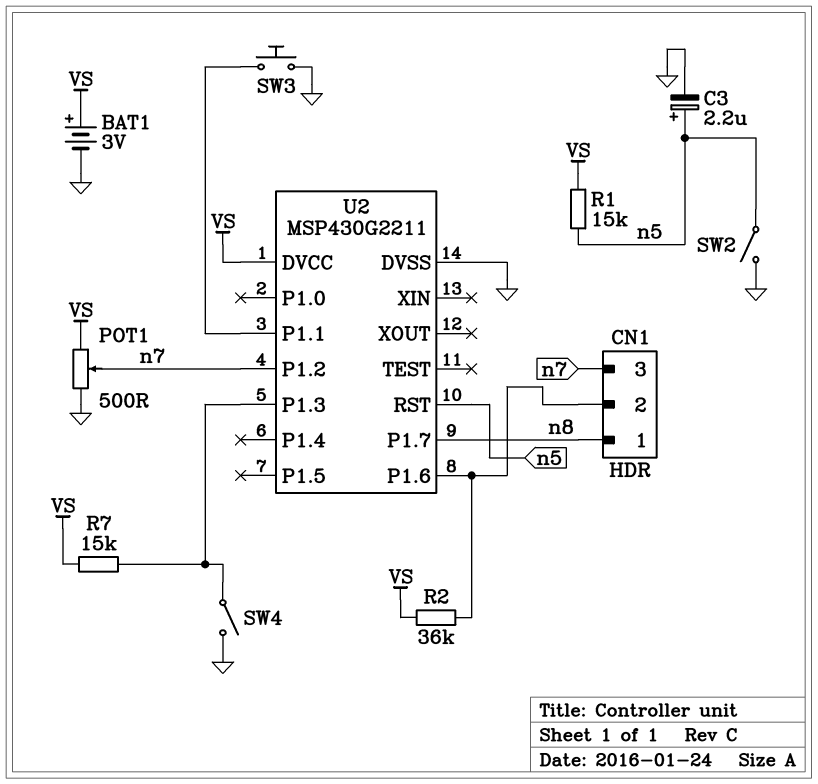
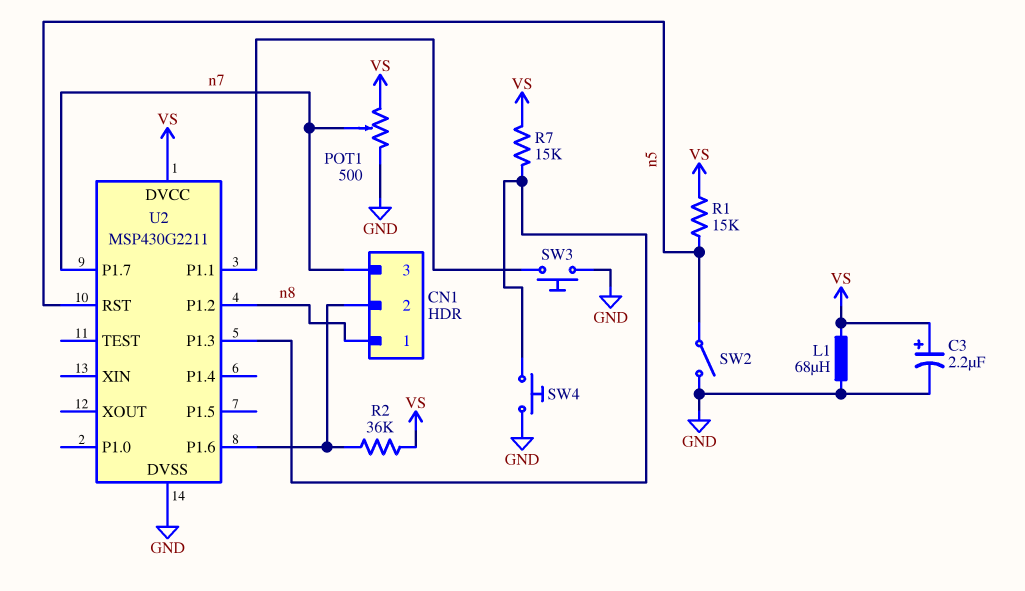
BAT1: 3V (plus VS, minus GND) -> none
C3: 2.2uF (plus n5, minus GND) -> 2.2uF (plus VS, minus GND)
L1: none -> 68uH (GND, VS)
SW4: switch (GND, U2/P1.3) -> button (GND, U2/P1.3)
U2 pin P1.2: n7 -> n8
U2 pin P1.7: n8 -> n7

